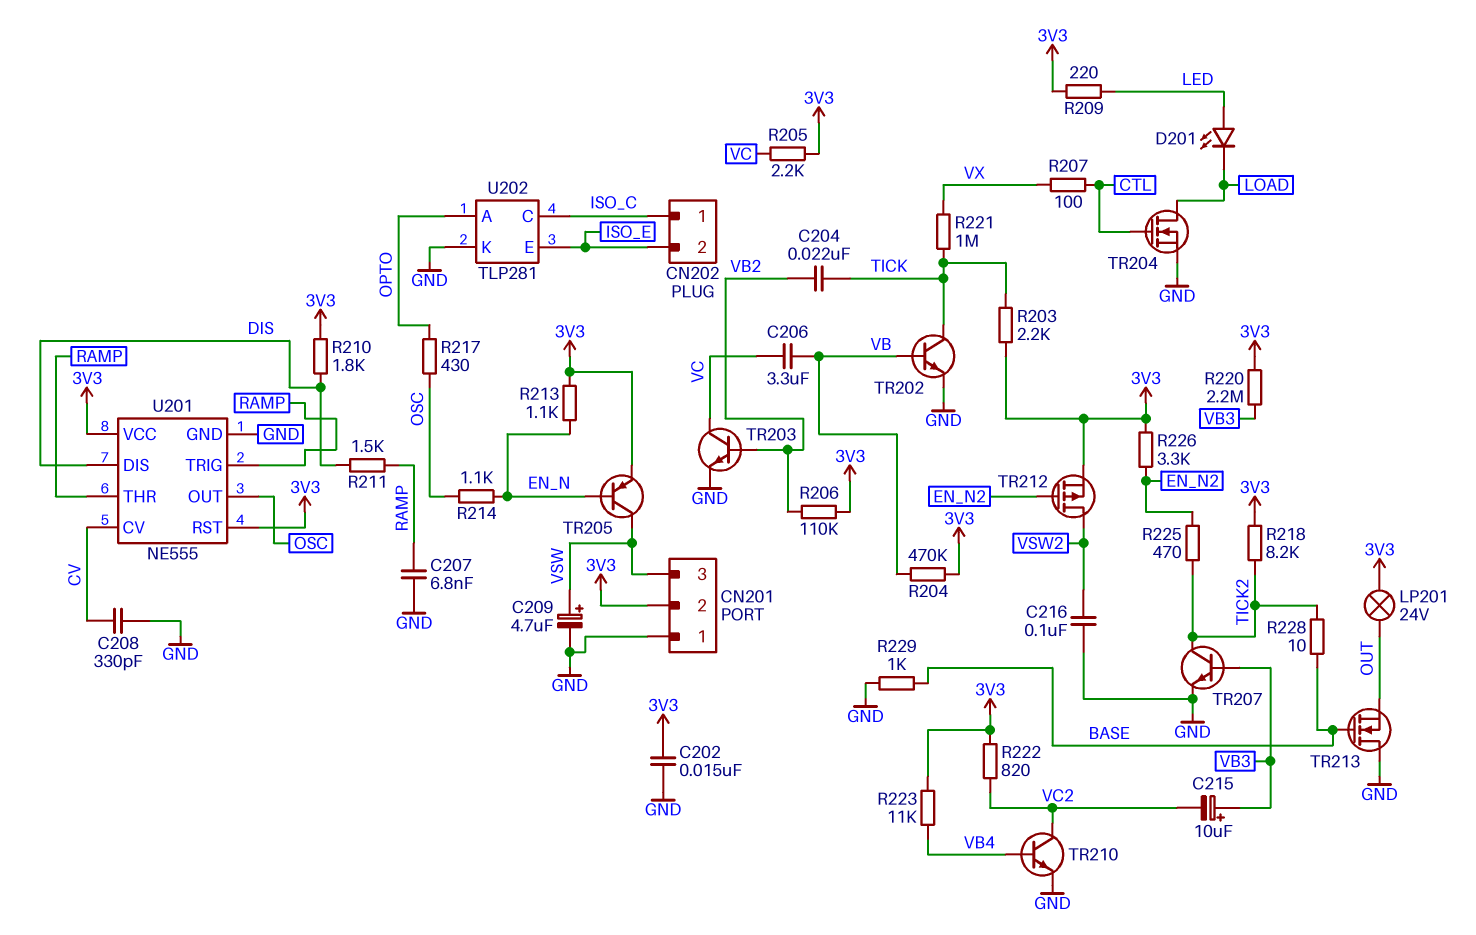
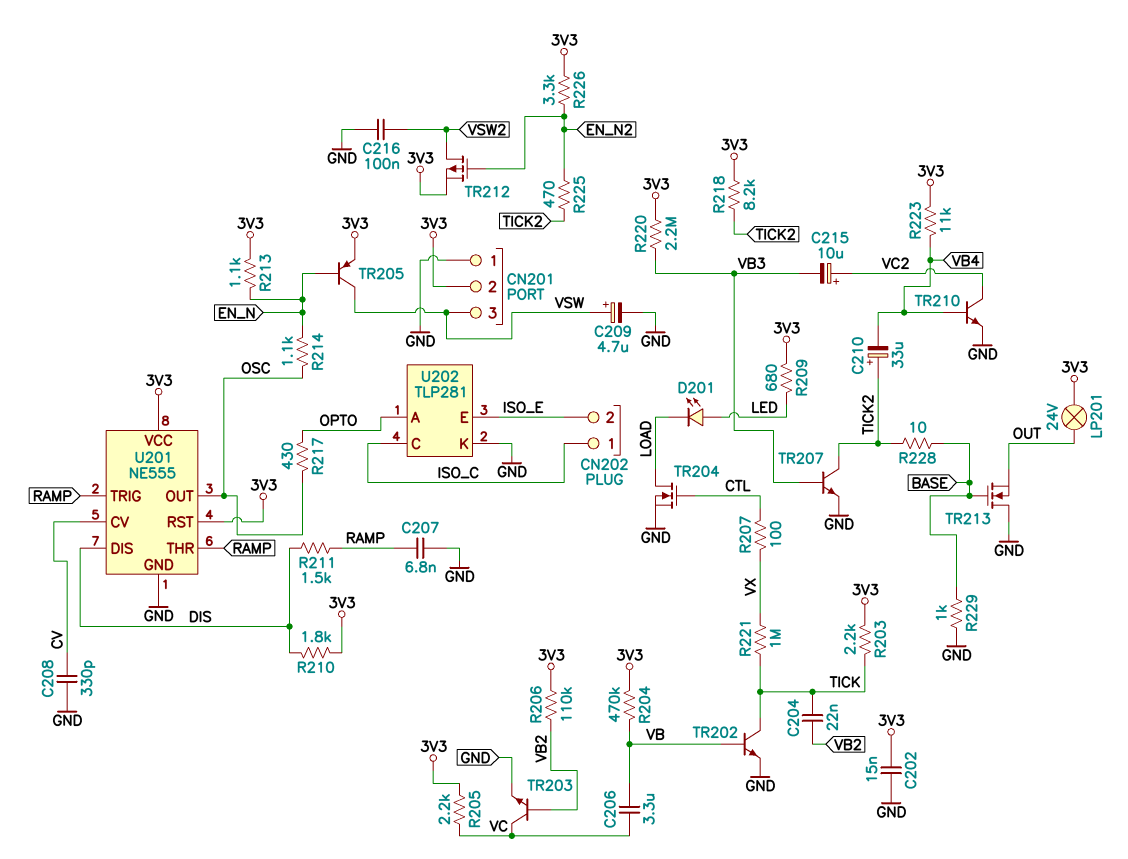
C210: none -> 33uF (plus TICK2, minus VB4)
C215: 10uF (plus VB3, minus VC2) -> 10uF (plus VC2, minus VB3)
R209: 220 (3V3, LED) -> 680 (3V3, LED)
R222: 820 (3V3, VC2) -> none

